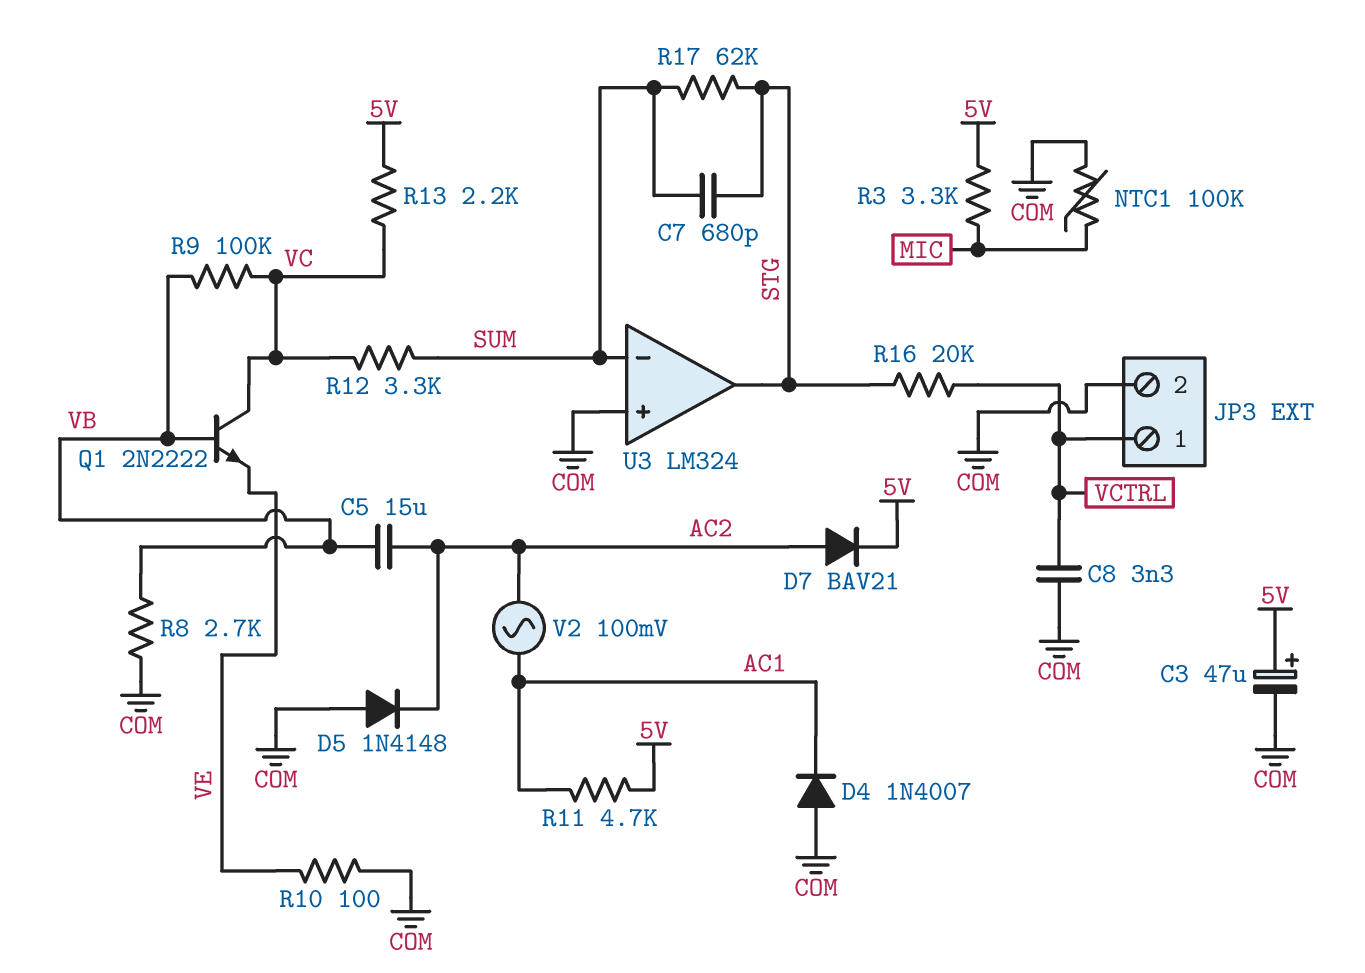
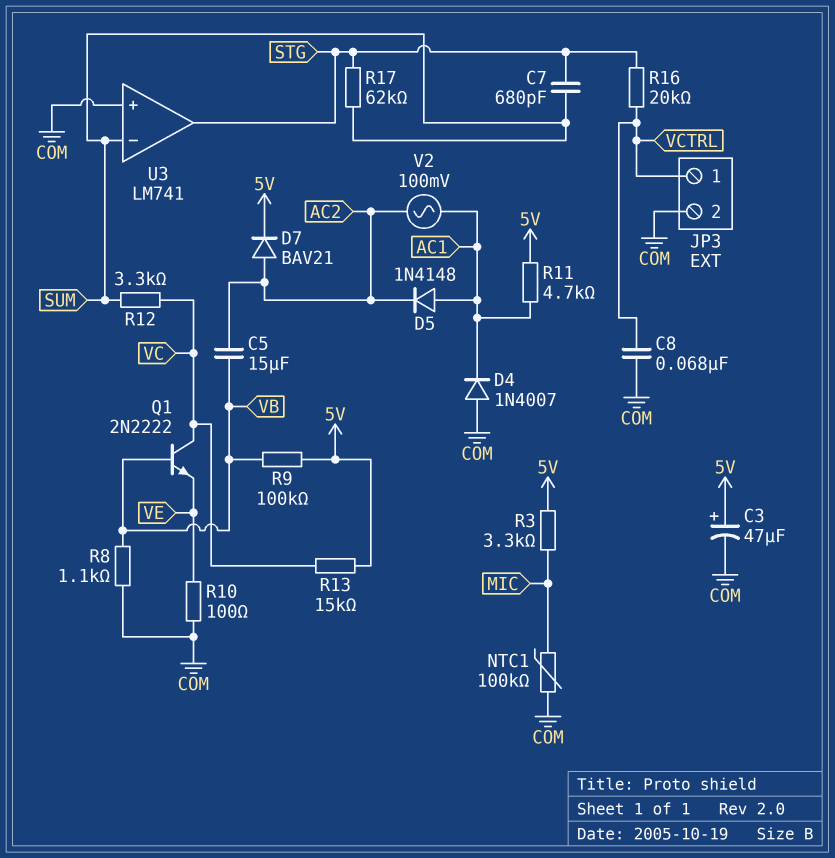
C8: 3.3nF (COM, VCTRL) -> 68nF (COM, VCTRL)
D5: diode 1N4148 (A COM, K AC2) -> diode 1N4148 (A AC1, K AC2)
R8: 2.7k (COM, VB) -> 1.1k (COM, VB)
R9: 100k (VB, VC) -> 100k (5V, VB)
R13: 2.2k (5V, VC) -> 15k (5V, VC)
U3: LM324 -> LM741

